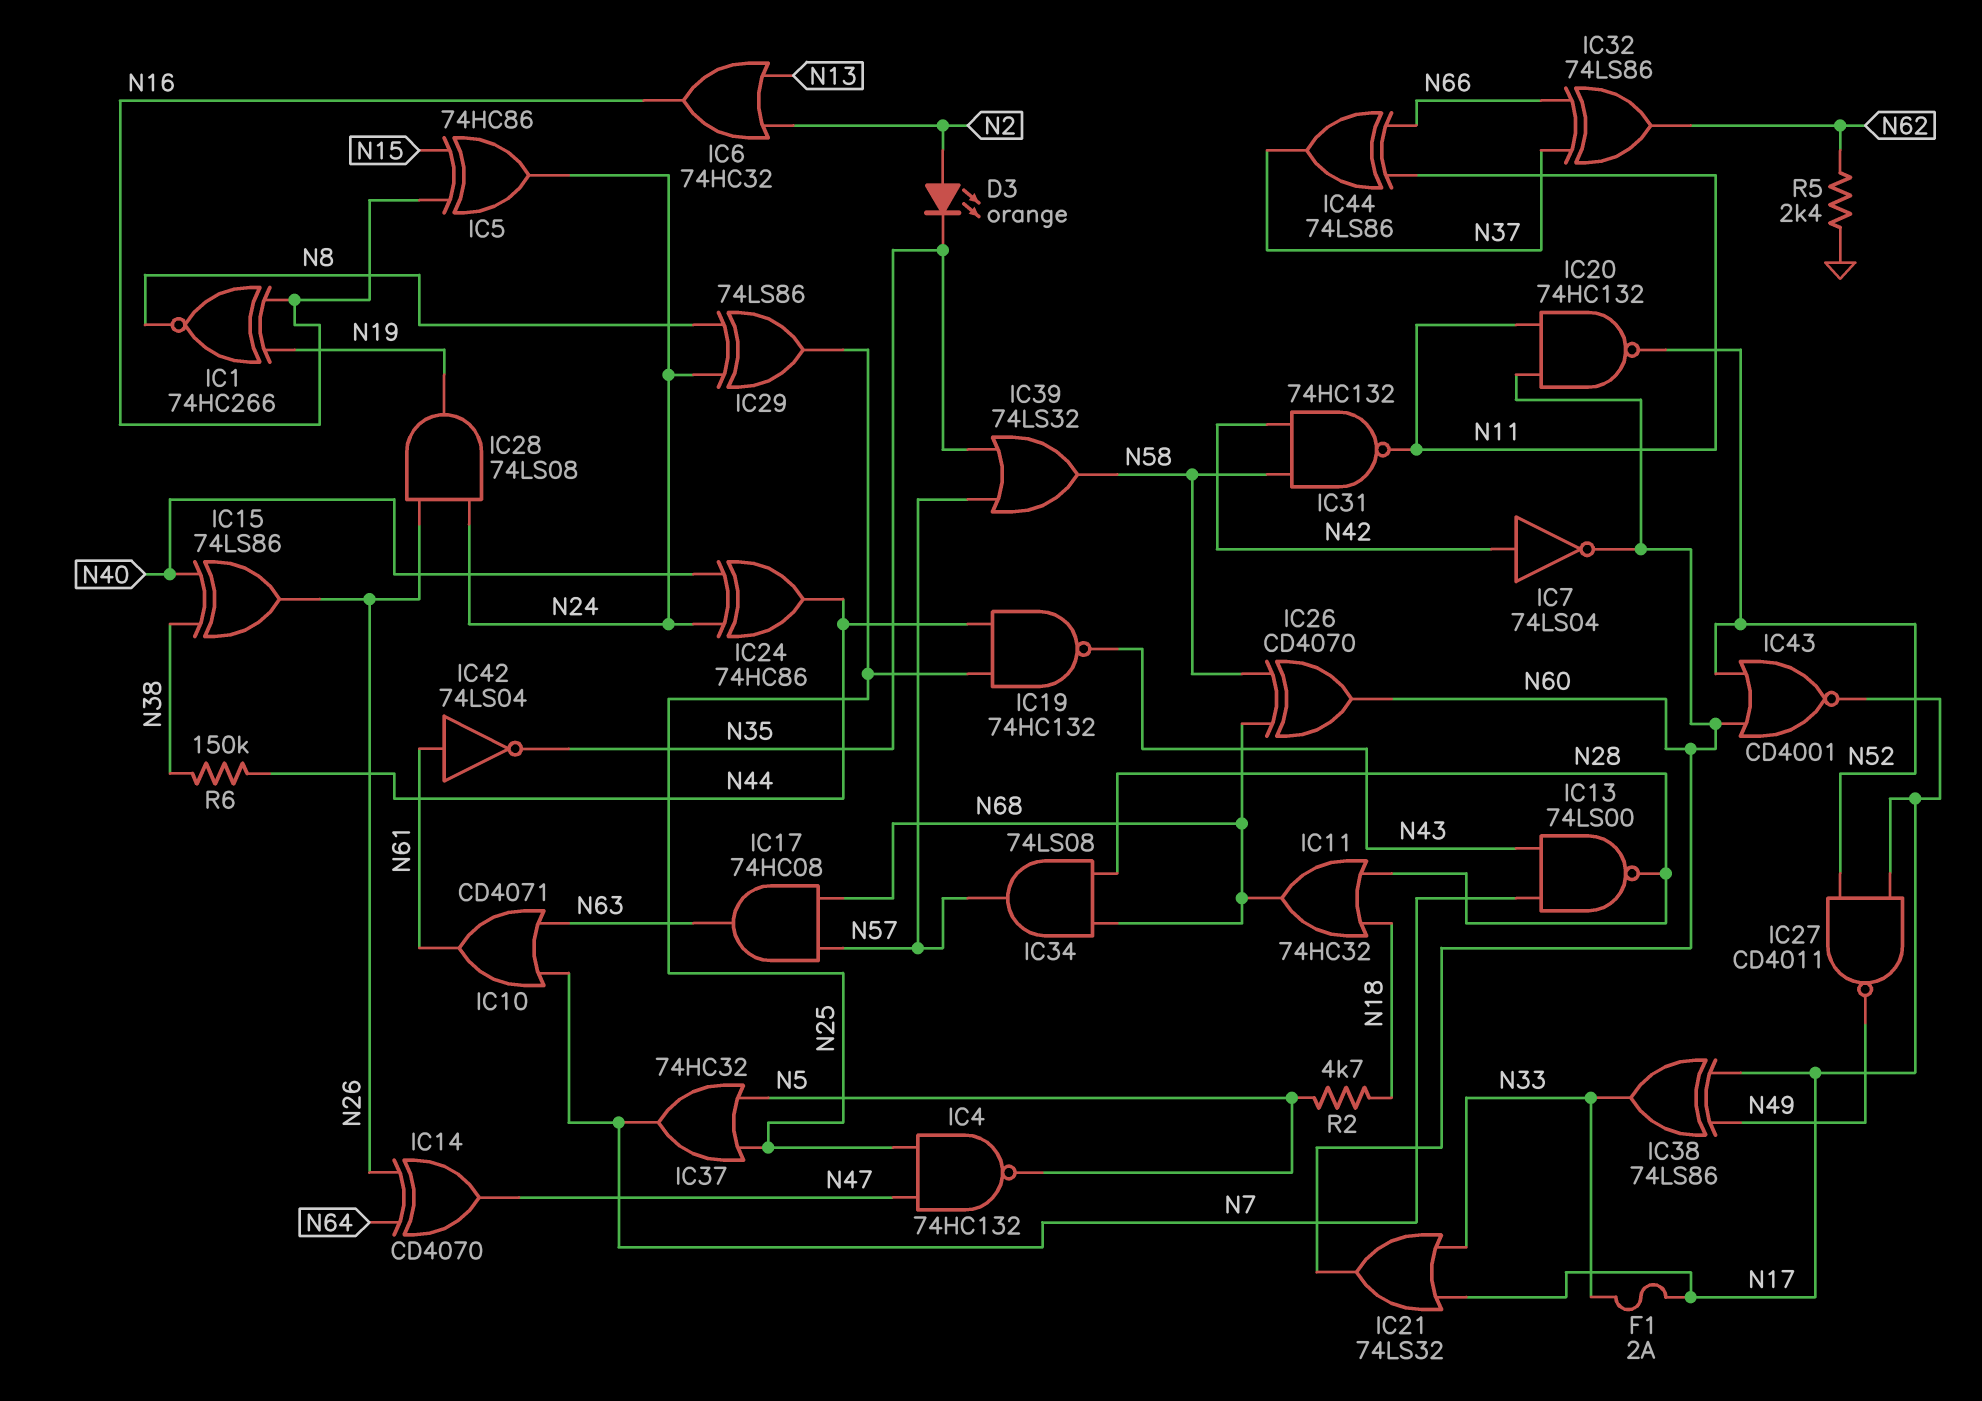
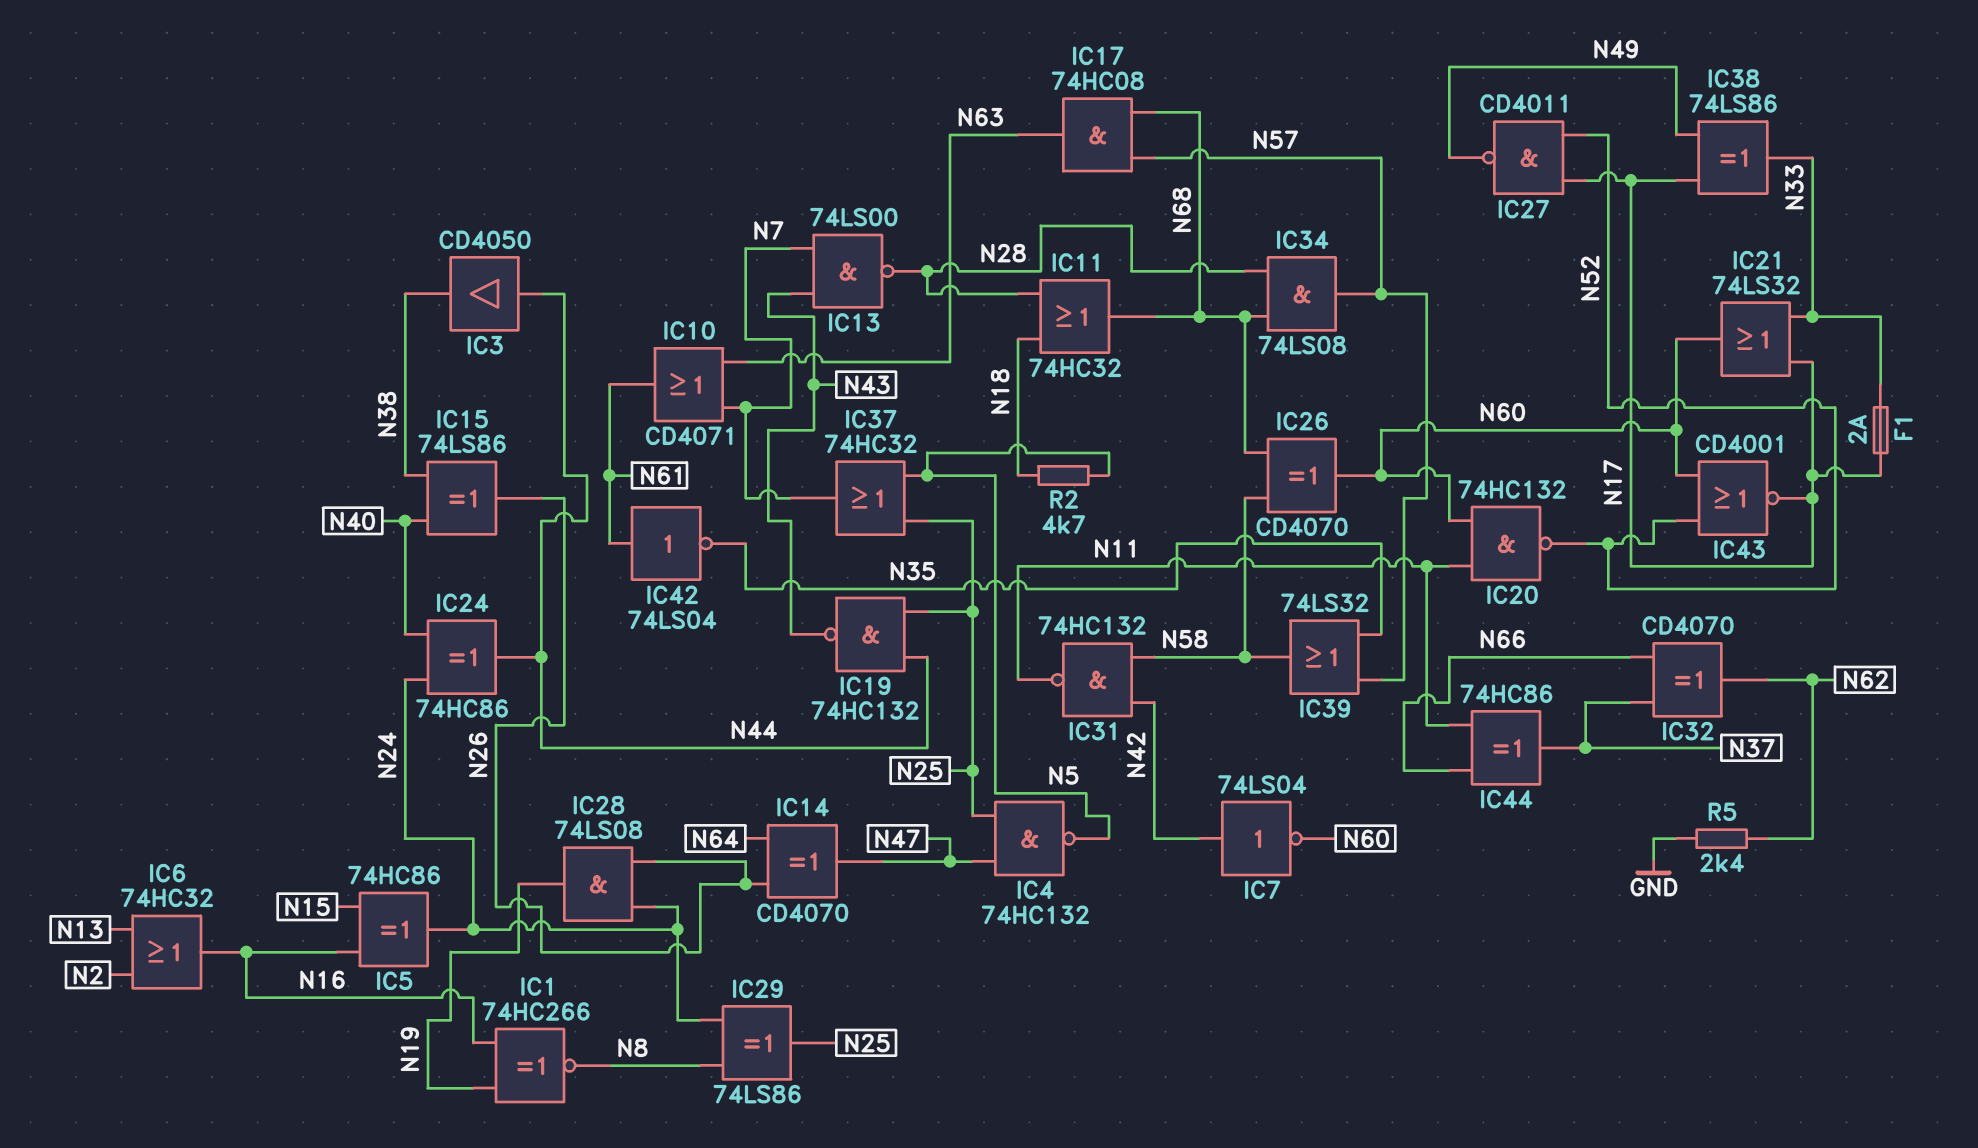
D3: LED orange (A N2, K N35) -> none
IC3: none -> buffer CD4050 (in N44, out N38)
IC32: XOR 74LS86 (in N37, in N66, out N62) -> XOR CD4070 (in N37, in N66, out N62)
IC44: XOR 74LS86 (in N11, in N66, out N37) -> XOR 74HC86 (in N11, in N66, out N37)
R6: 150k (N38, N44) -> none

